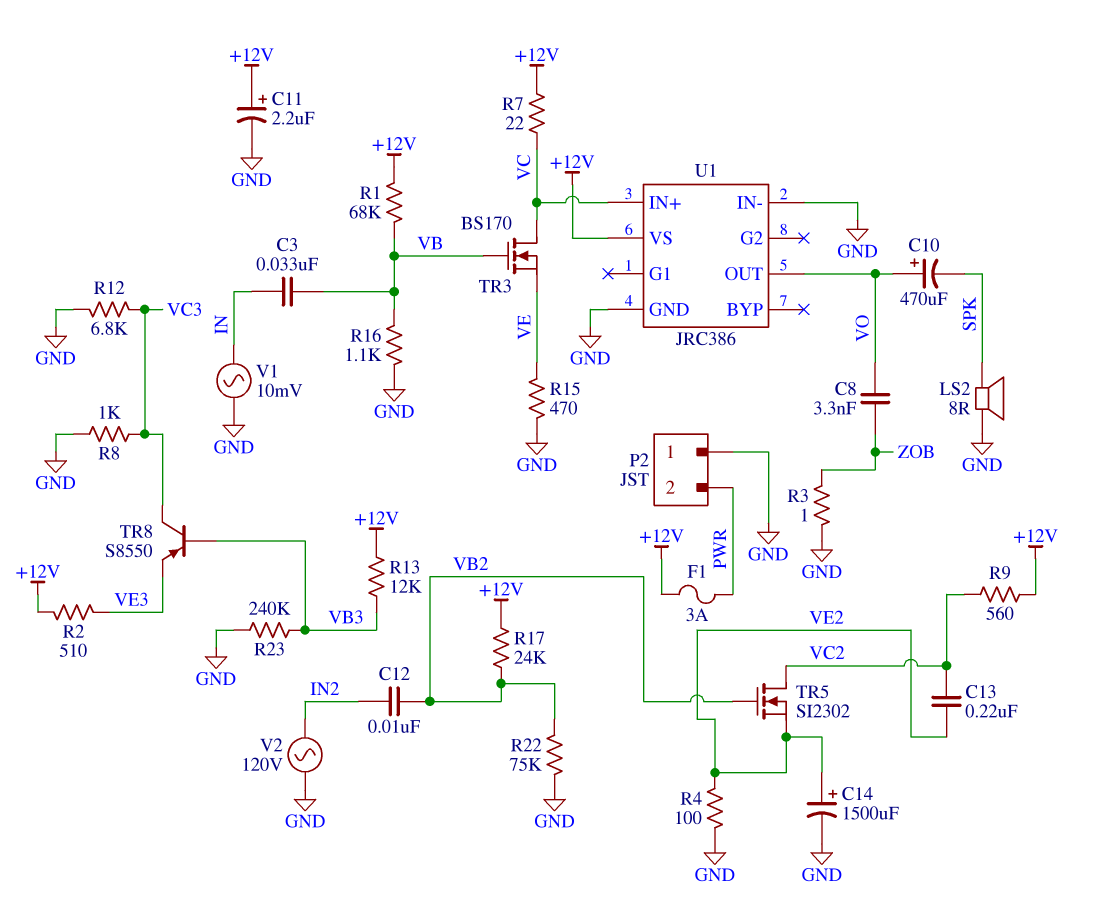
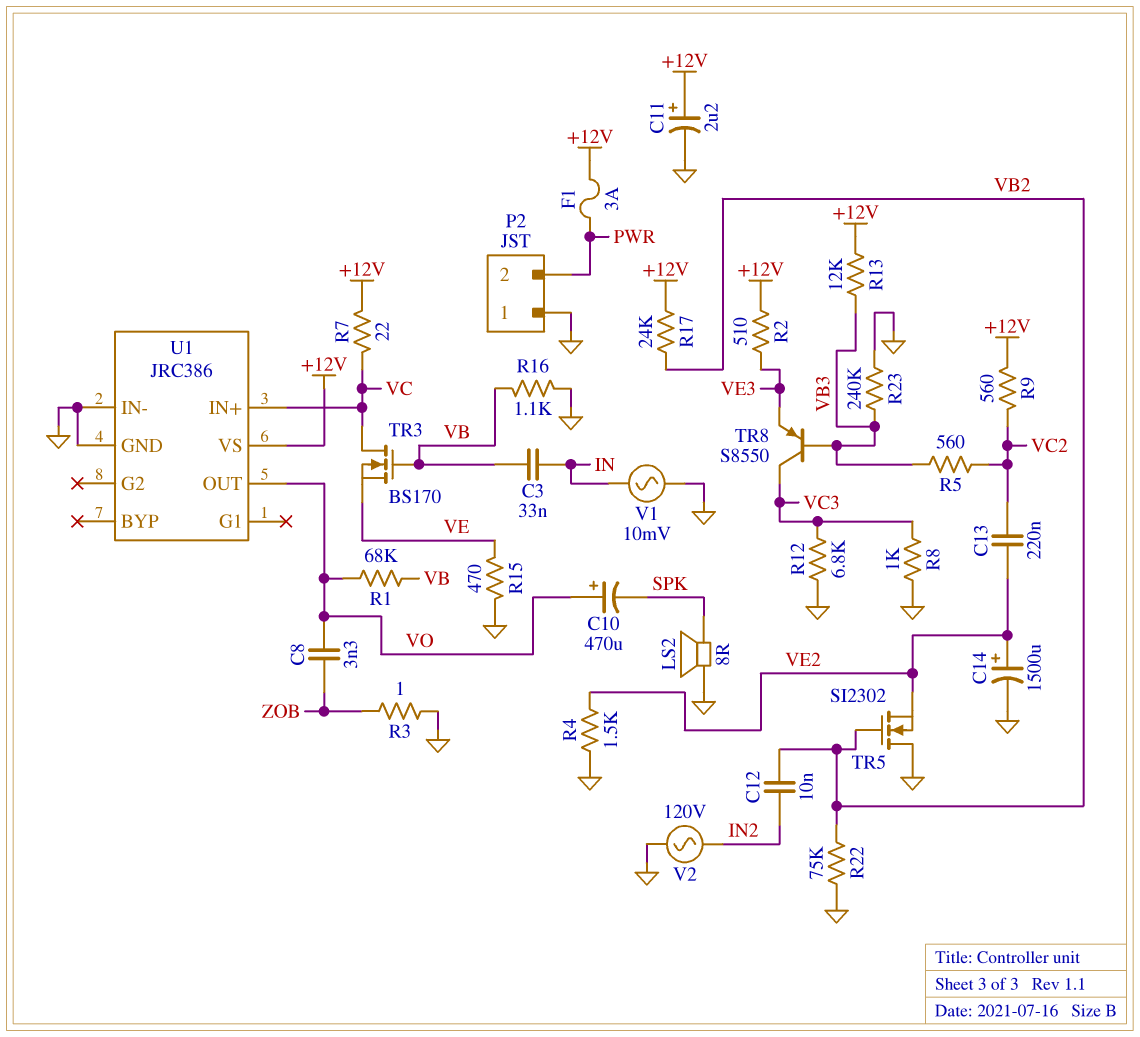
R1: 68k (+12V, VB) -> 68k (VB, VO)
R4: 100 (GND, VE2) -> 1.5k (GND, VE2)
R5: none -> 560 (VB3, VC2)
TR5: NMOS SI2302 (G VB2, D VC2, S VE2) -> NMOS SI2302 (G VB2, D GND, S VE2)

